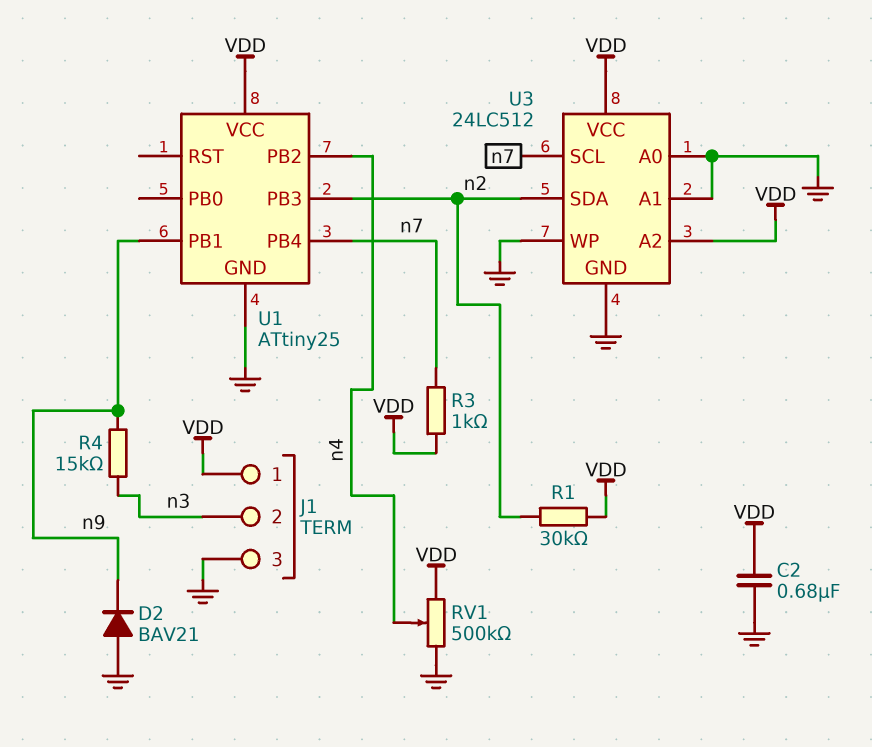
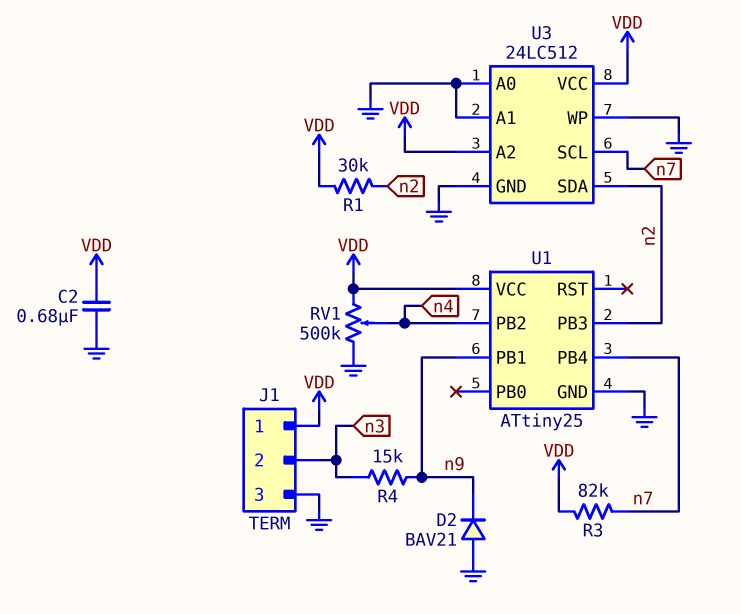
R3: 1k (VDD, n7) -> 82k (VDD, n7)

